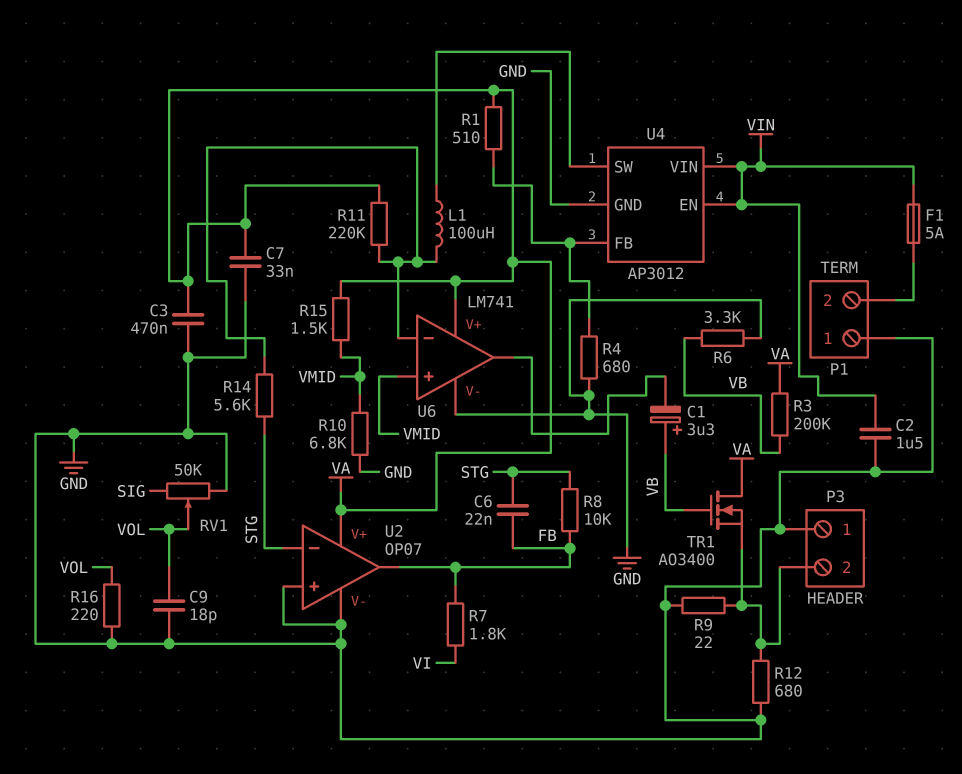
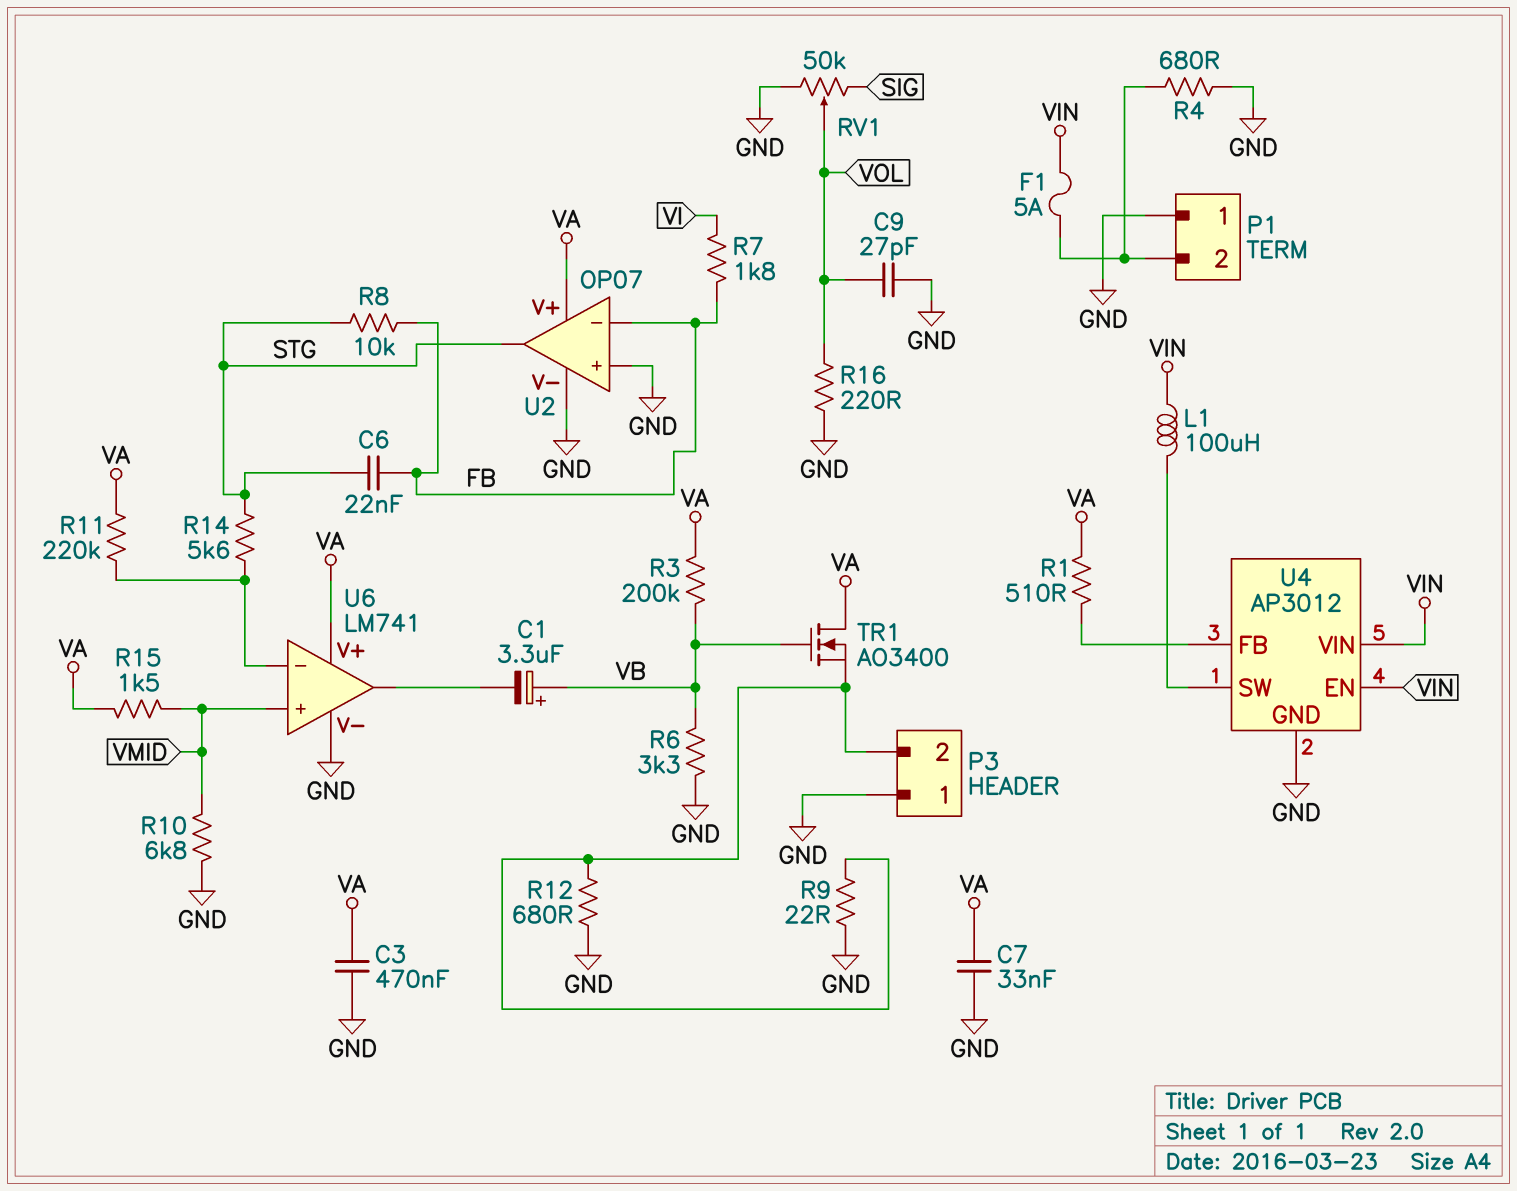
C2: 1.5uF (GND, VIN) -> none
C9: 18pF (GND, VOL) -> 27pF (GND, VOL)
L1: 100uH (U4/SW, U6/in-) -> 100uH (U4/SW, VIN)
R4: 680 (GND, U4/FB) -> 680 (GND, P1/2)
U2 pin in-: STG -> FB
U2 pin out: FB -> STG

